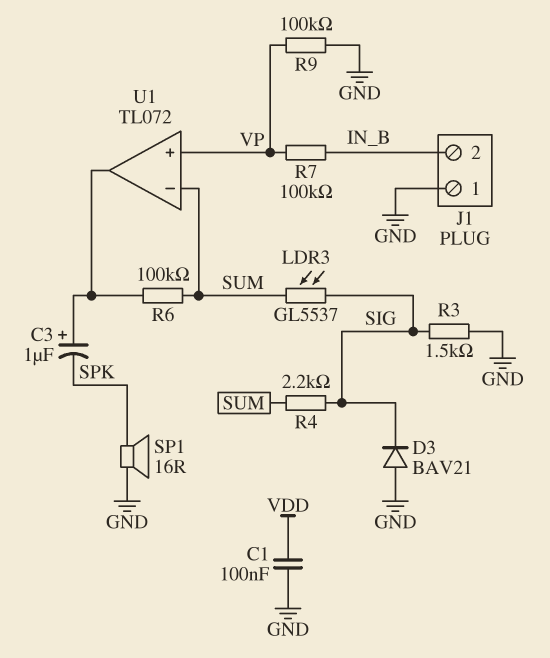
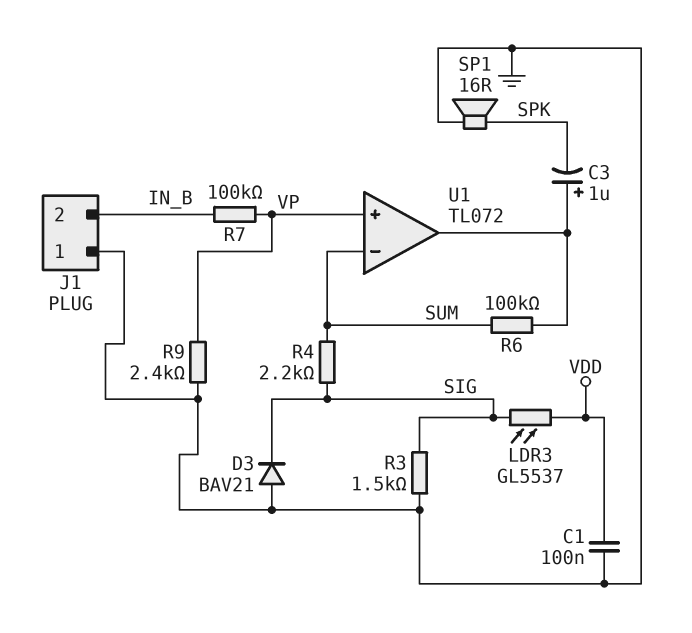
LDR3: GL5537 (SIG, SUM) -> GL5537 (SIG, VDD)
R9: 100k (GND, VP) -> 2.4k (GND, VP)

